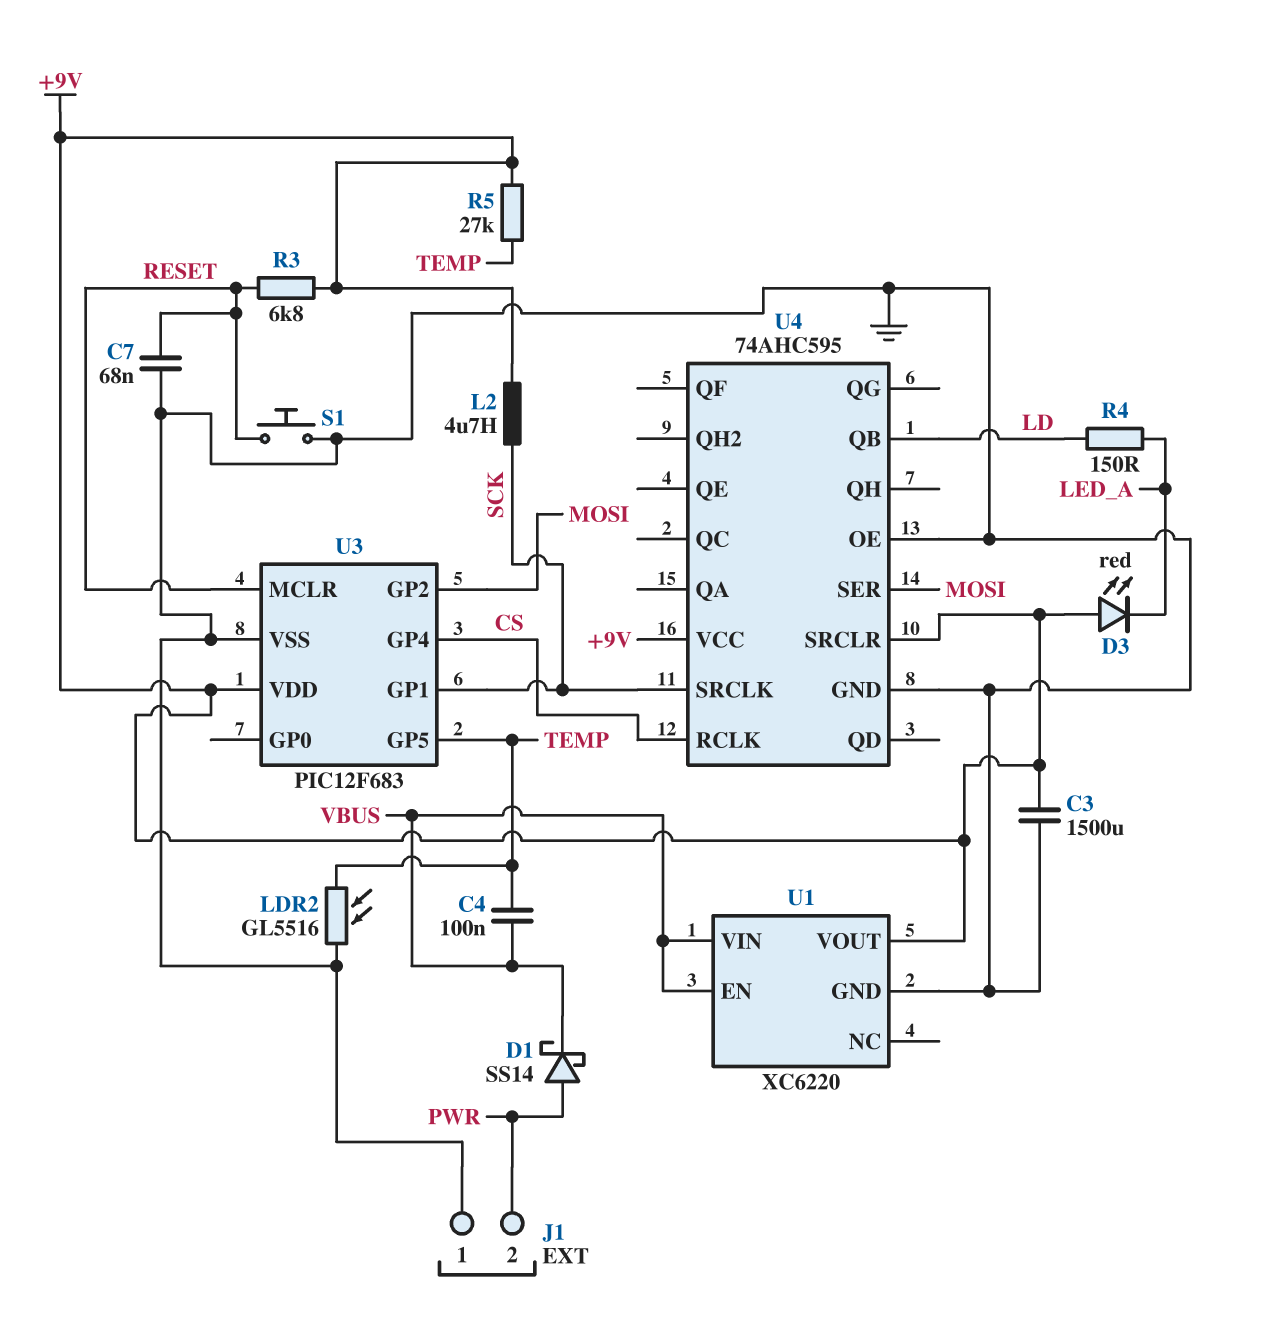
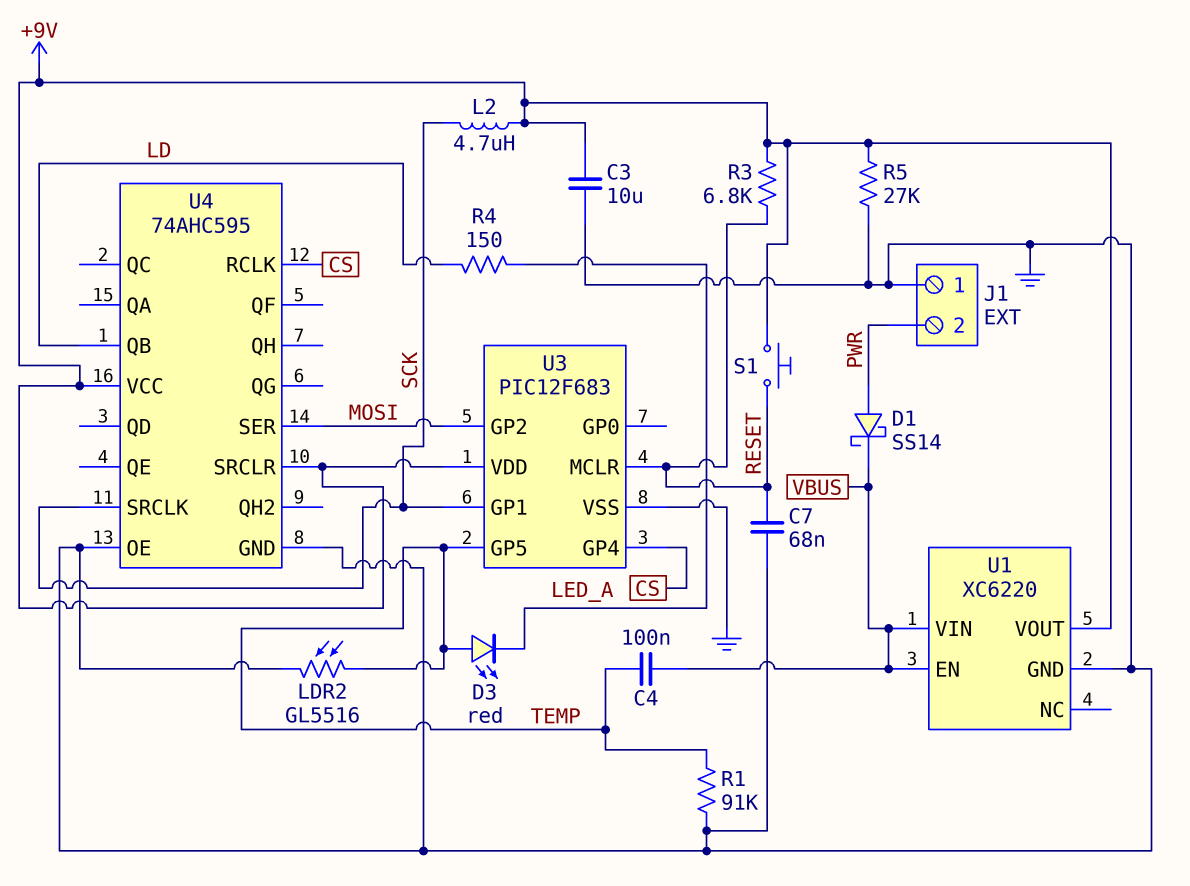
C3: 1500uF (+9V, GND) -> 10uF (+9V, GND)
D3: LED red (A +9V, K LED_A) -> LED red (A TEMP, K LED_A)
R1: none -> 91k (GND, TEMP)
R5: 27k (+9V, TEMP) -> 27k (+9V, GND)
S1: button (GND, RESET) -> button (+9V, RESET)

